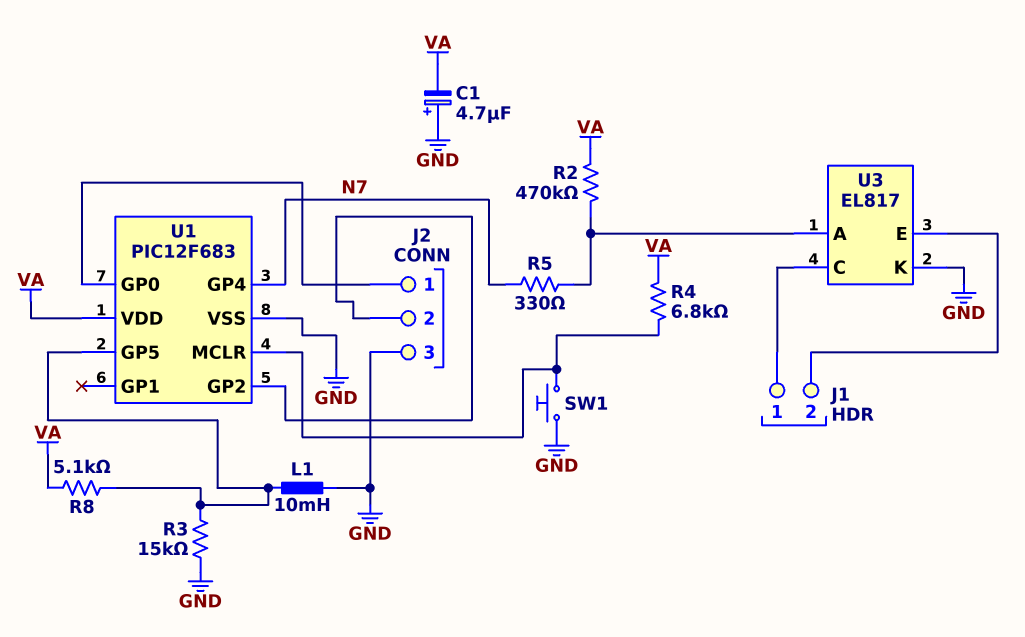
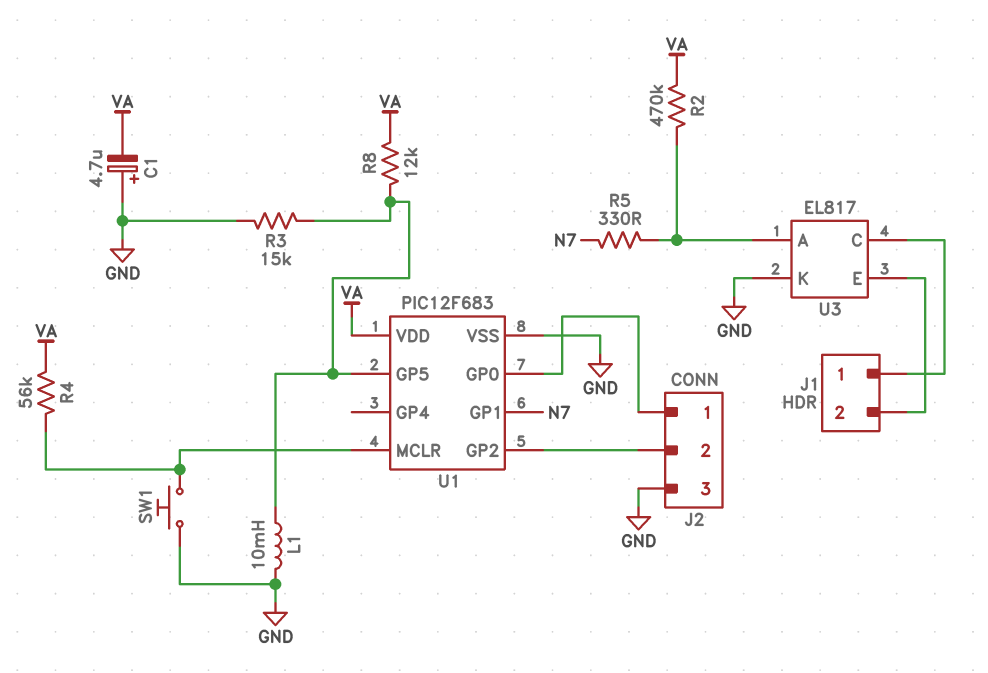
R4: 6.8k (U1/MCLR, VA) -> 56k (U1/MCLR, VA)
R8: 5.1k (U1/GP5, VA) -> 12k (U1/GP5, VA)
U1 pin GP1: none -> N7
U1 pin GP4: N7 -> none

